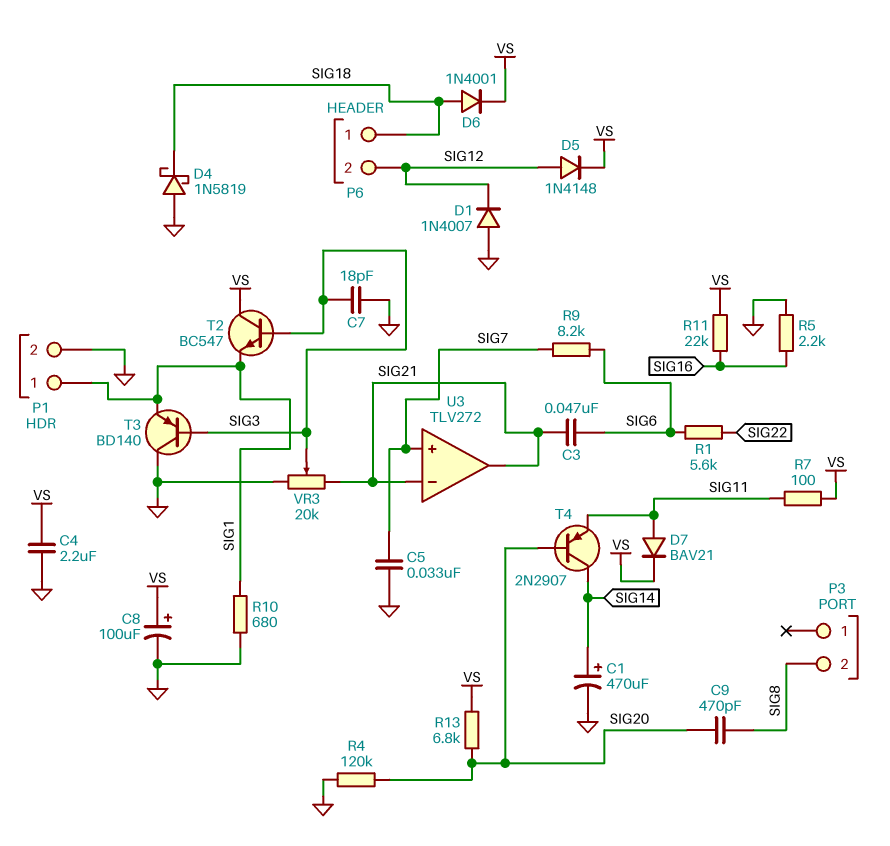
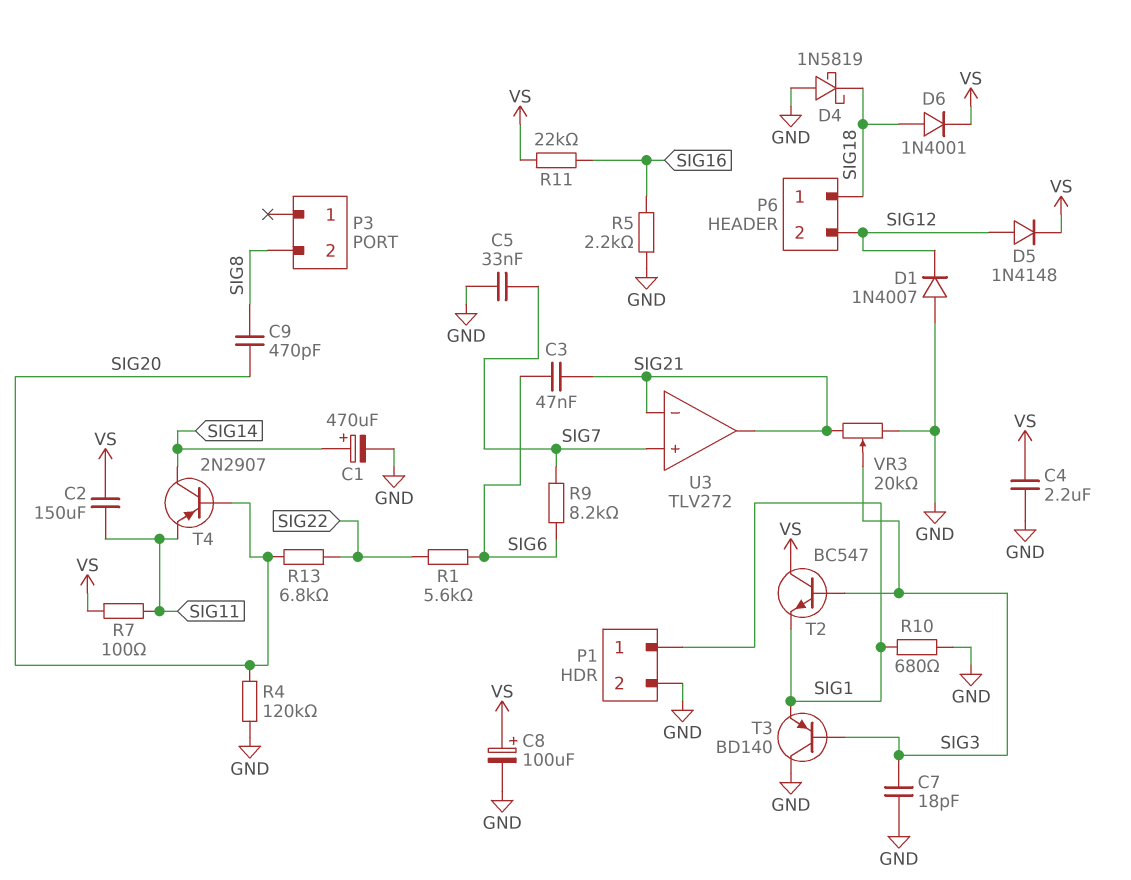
C2: none -> 150uF (SIG11, VS)
D7: diode BAV21 (A SIG11, K VS) -> none
R13: 6.8k (SIG20, VS) -> 6.8k (SIG20, SIG22)

